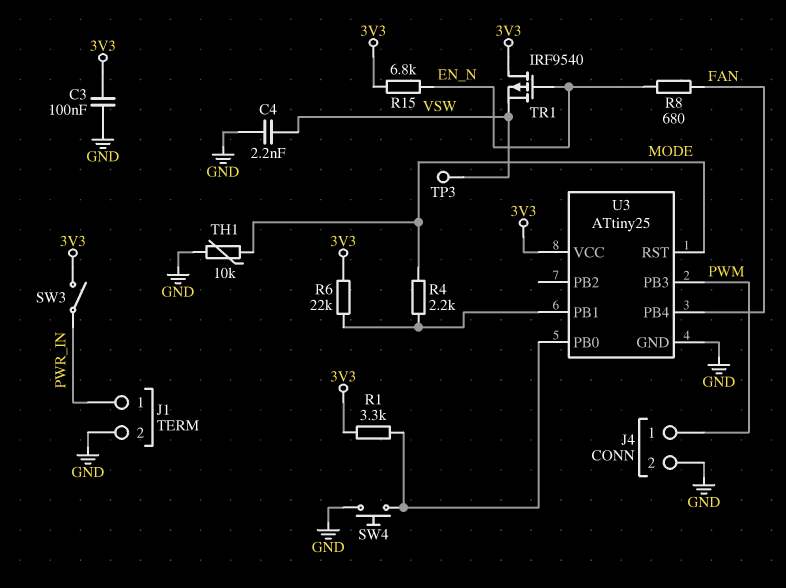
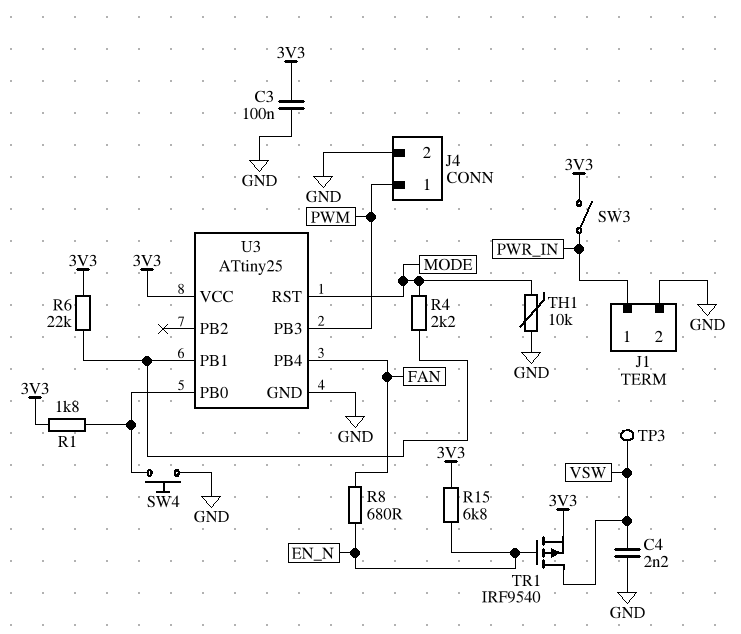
R1: 3.3k (3V3, U3/PB0) -> 1.8k (3V3, U3/PB0)
TR1: PMOS IRF9540 (G EN_N, D 3V3, S VSW) -> PMOS IRF9540 (G EN_N, D VSW, S 3V3)

